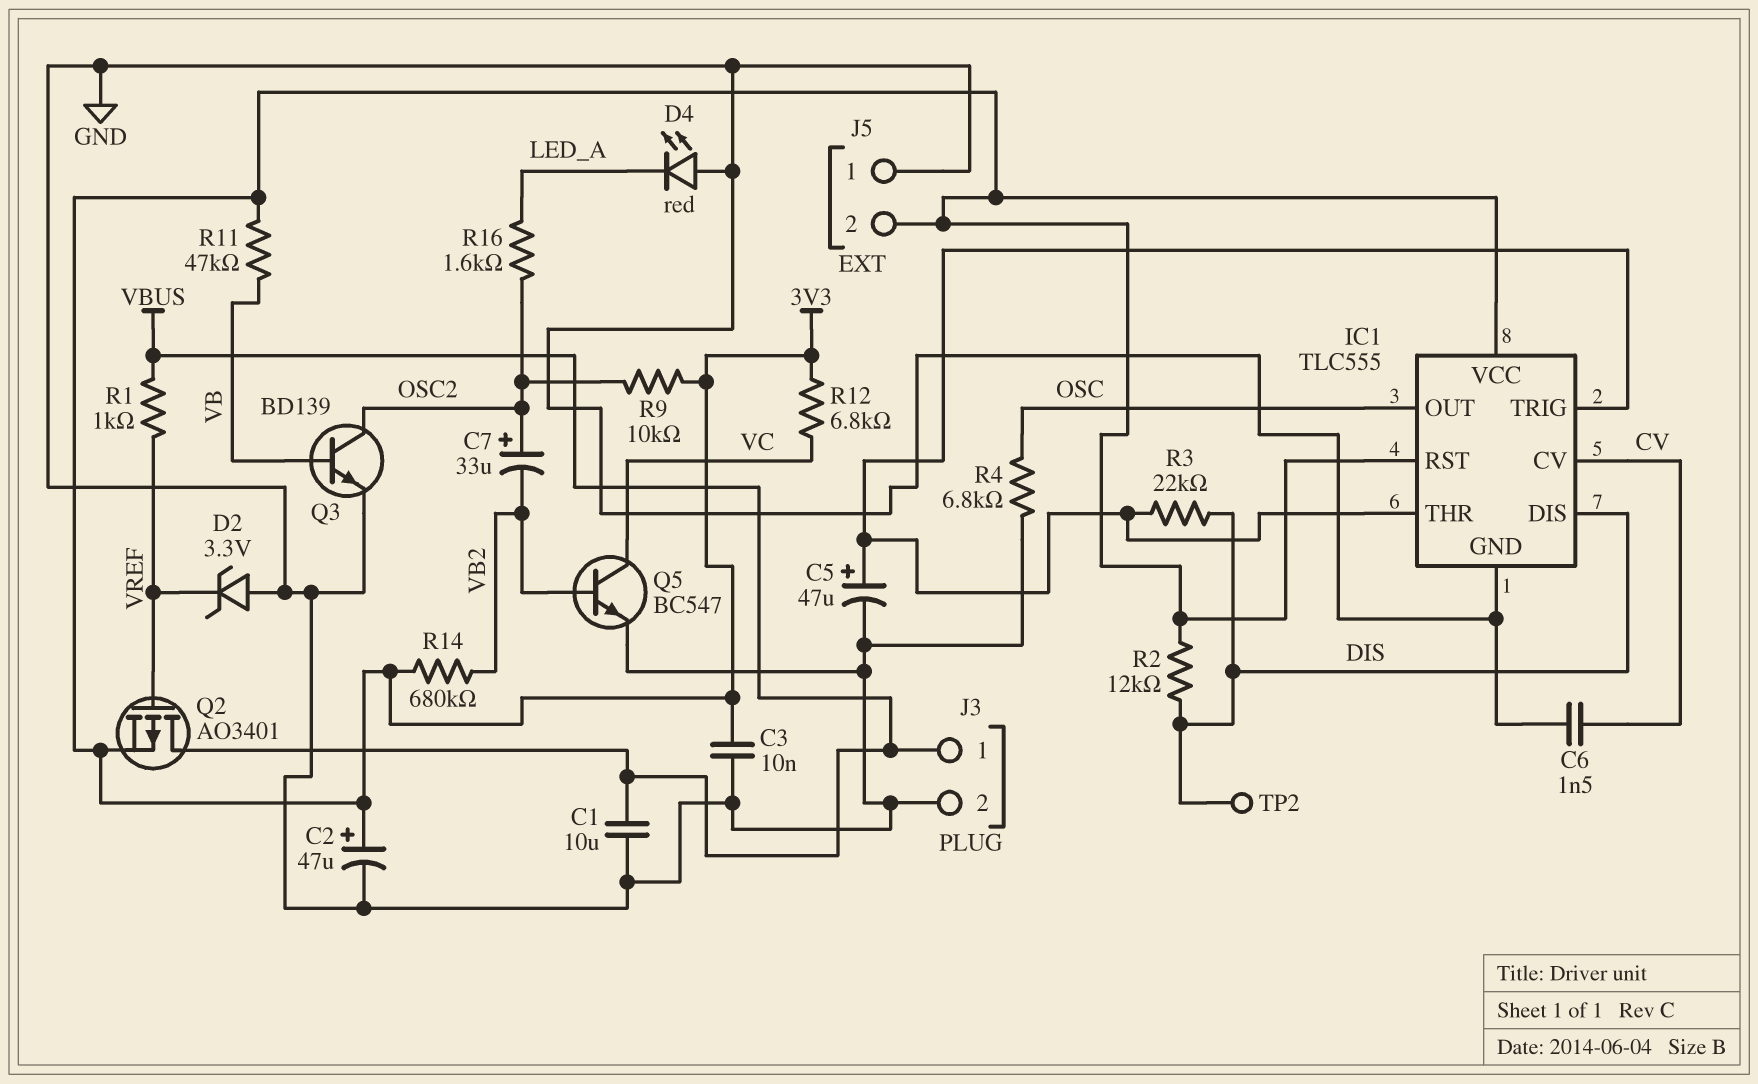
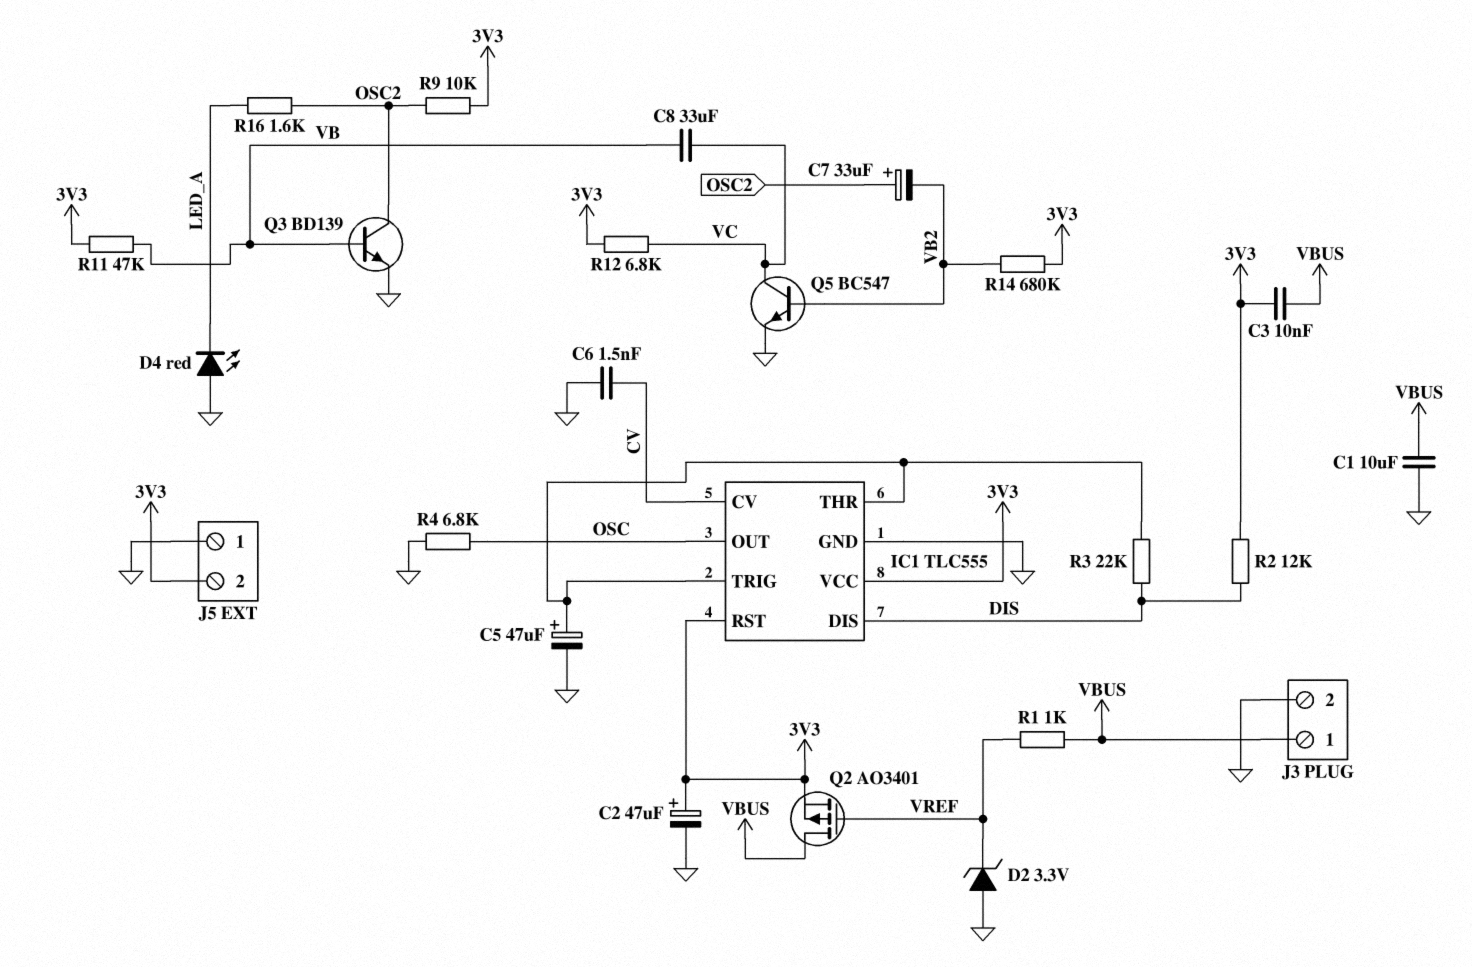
C3: 10nF (3V3, GND) -> 10nF (3V3, VBUS)
C8: none -> 33uF (VB, VC)
TP2: test point (DIS) -> none

